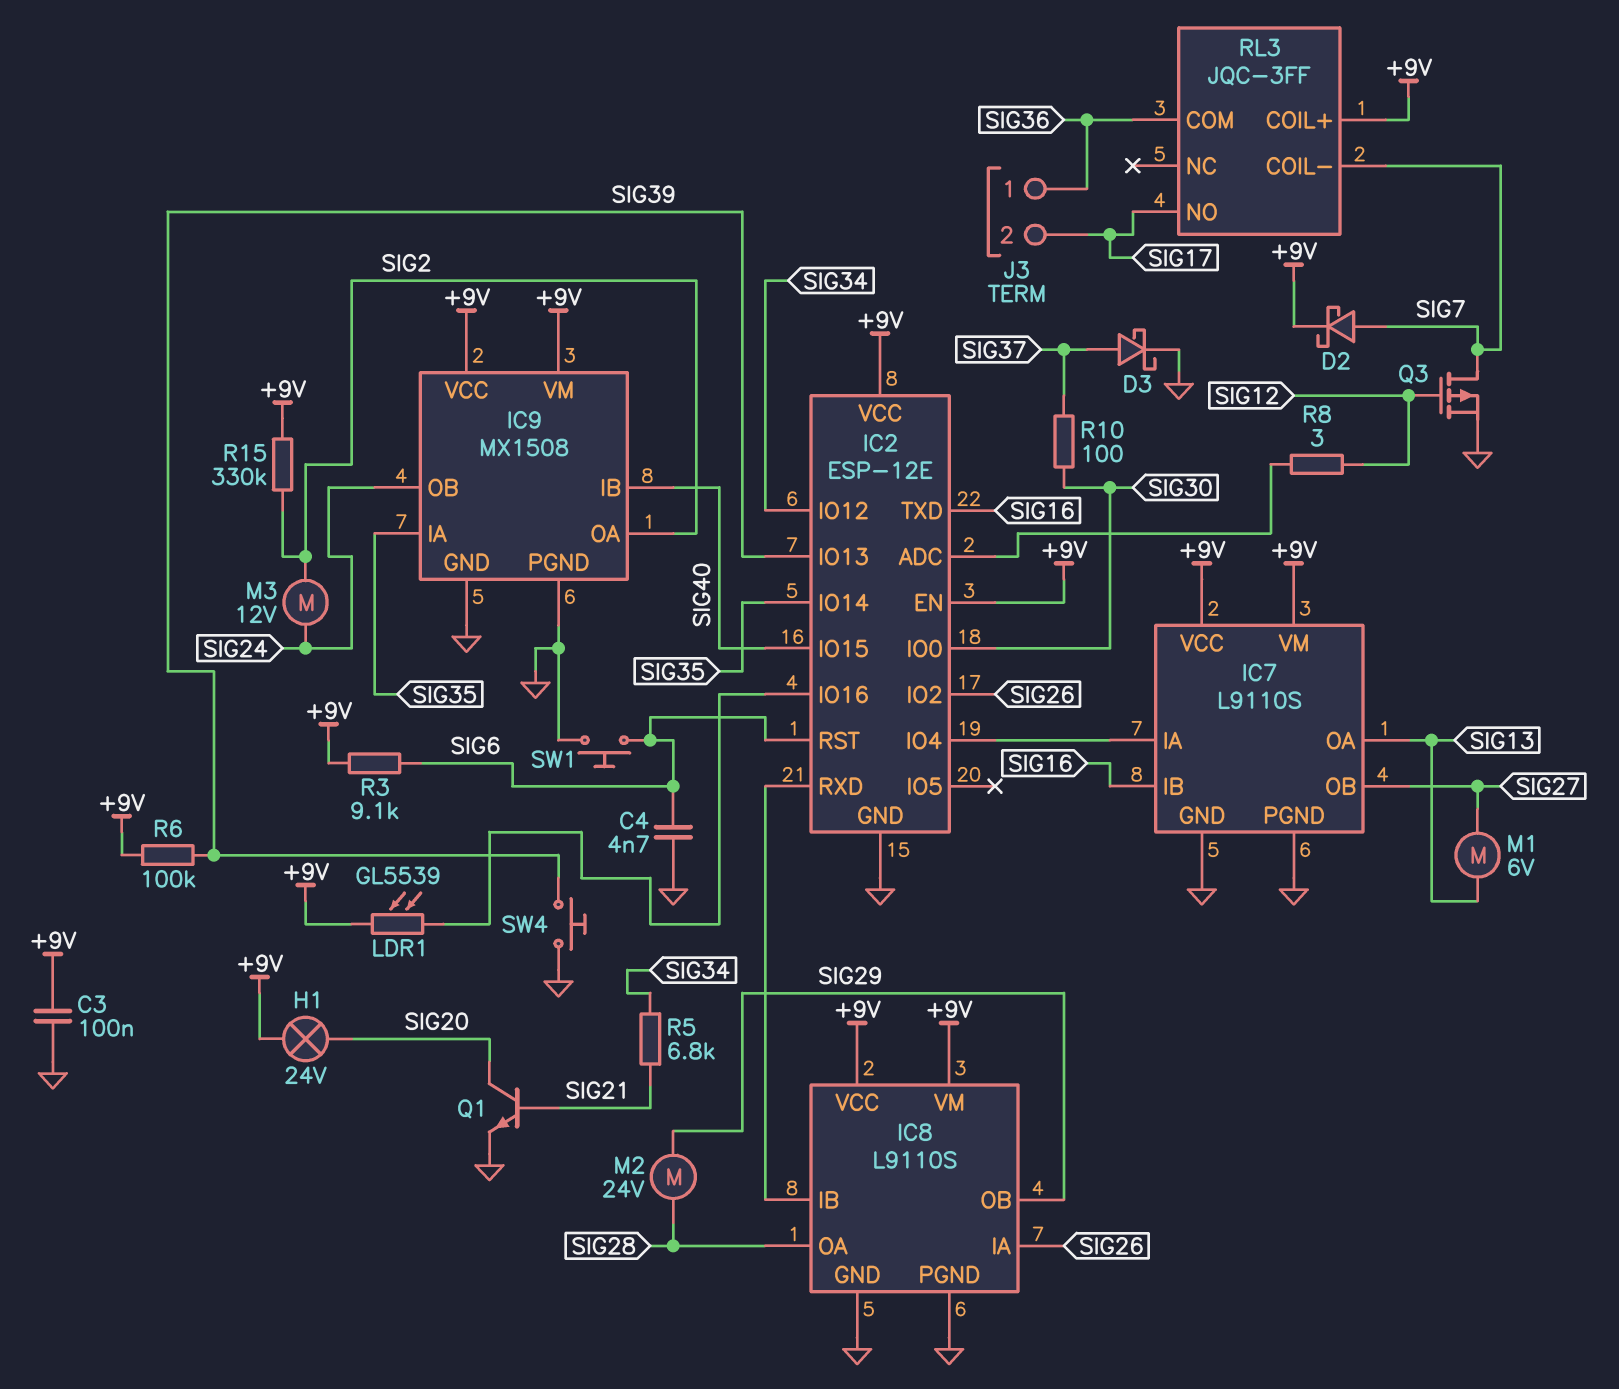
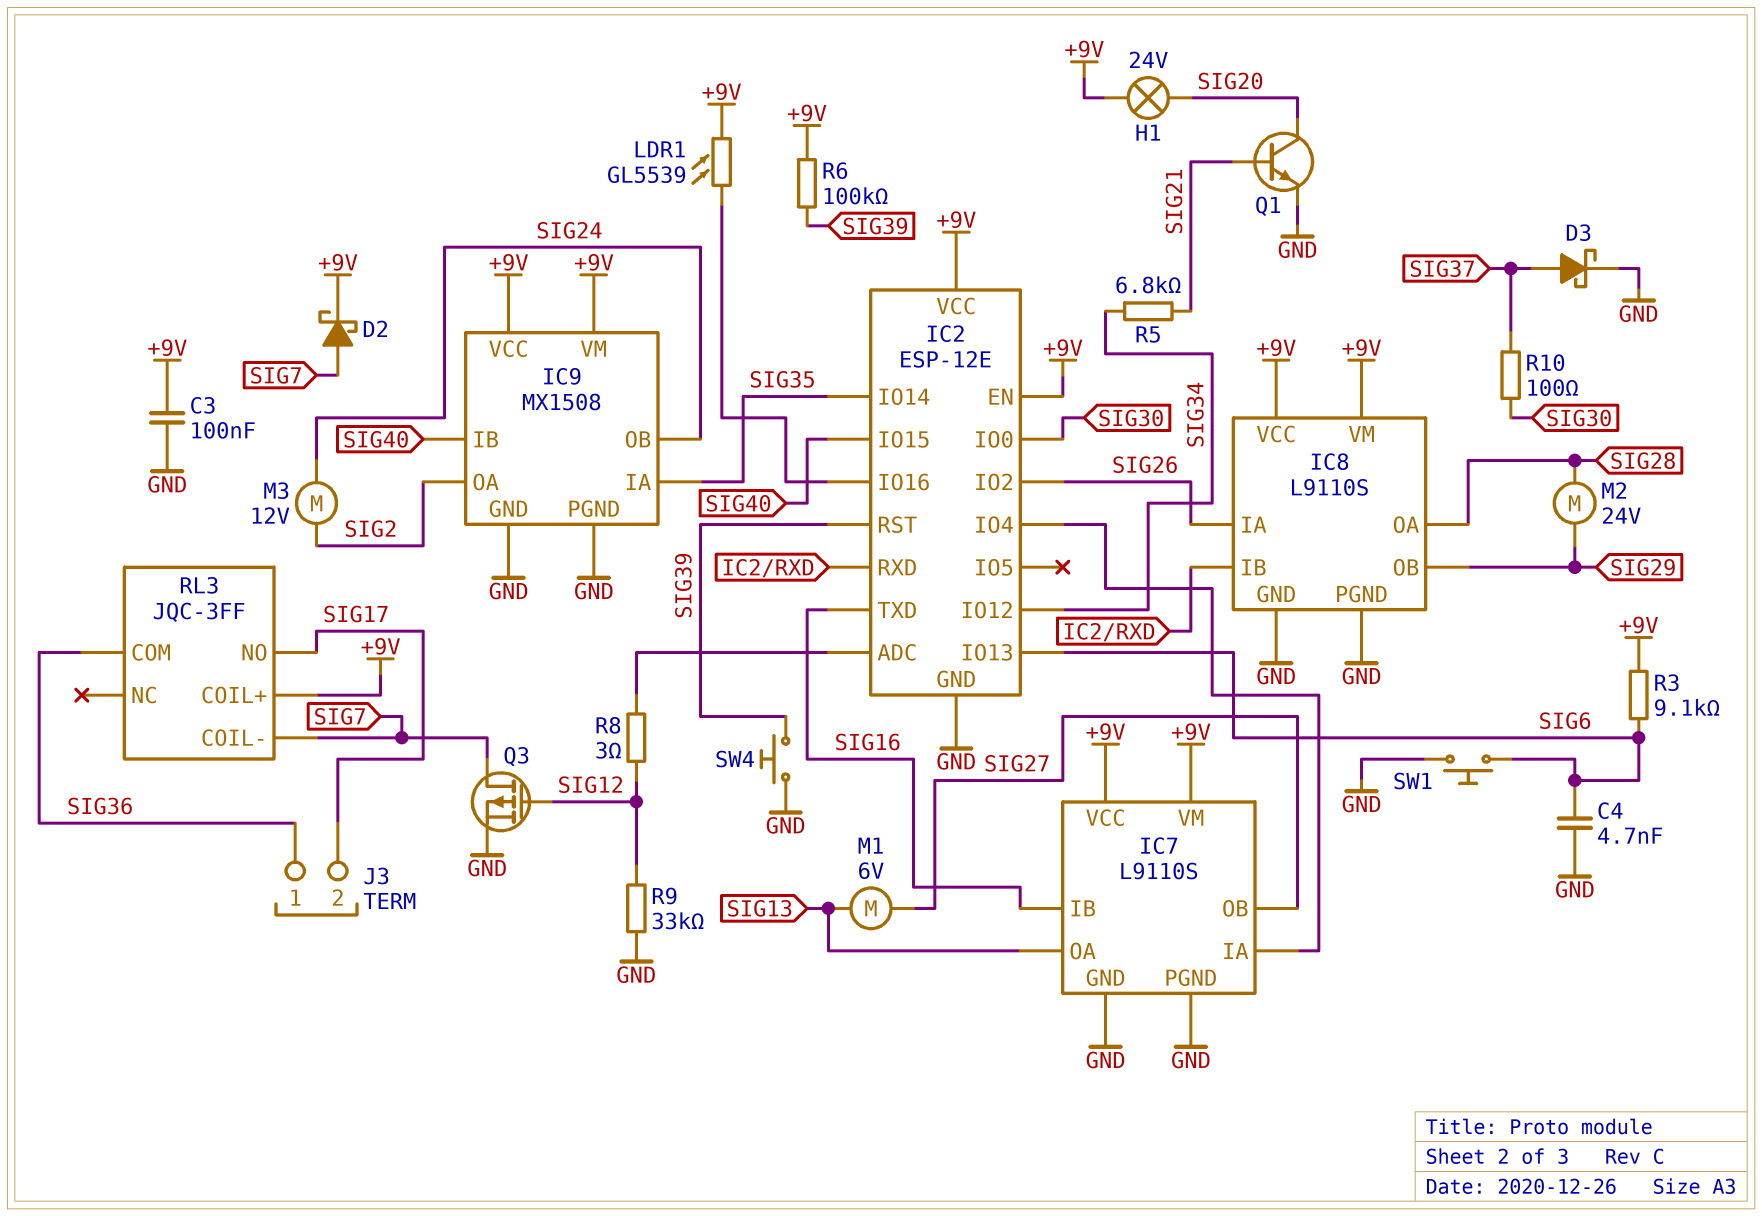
IC2 pin IO13: SIG39 -> SIG6
IC2 pin RST: SIG6 -> SIG39
R9: none -> 33k (GND, SIG12)
R15: 330k (+9V, SIG2) -> none

